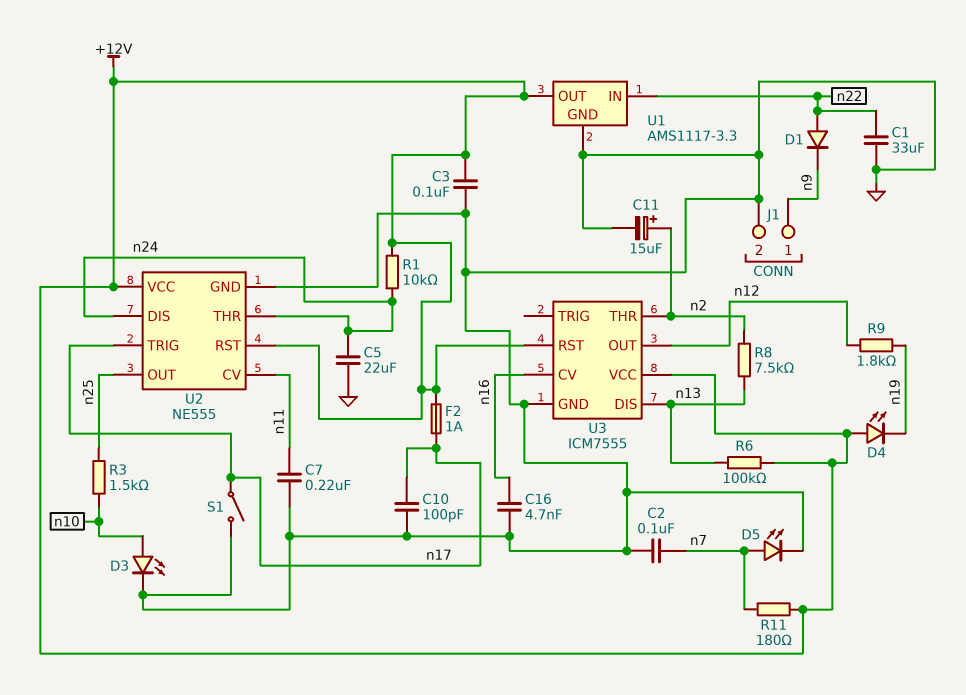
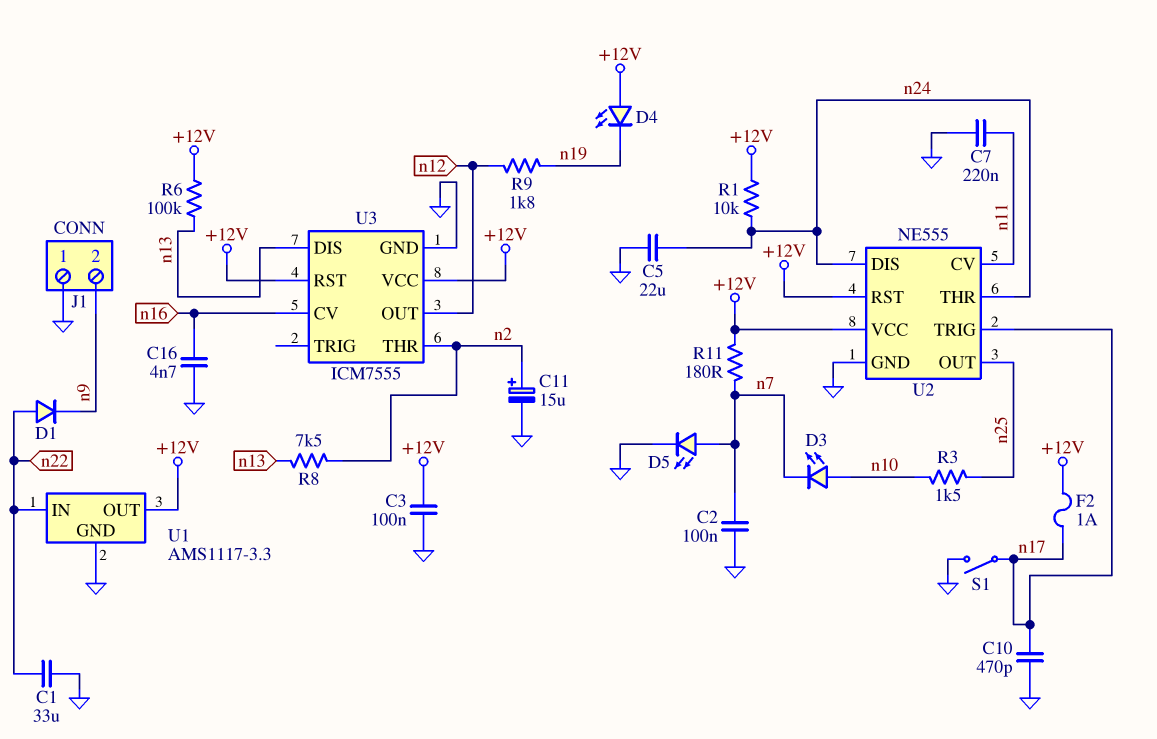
C10: 100pF (GND, n17) -> 470pF (GND, n17)
D3: LED (A n10, K GND) -> LED (A n10, K n7)
J1 pin 1: n9 -> GND
J1 pin 2: GND -> n9

